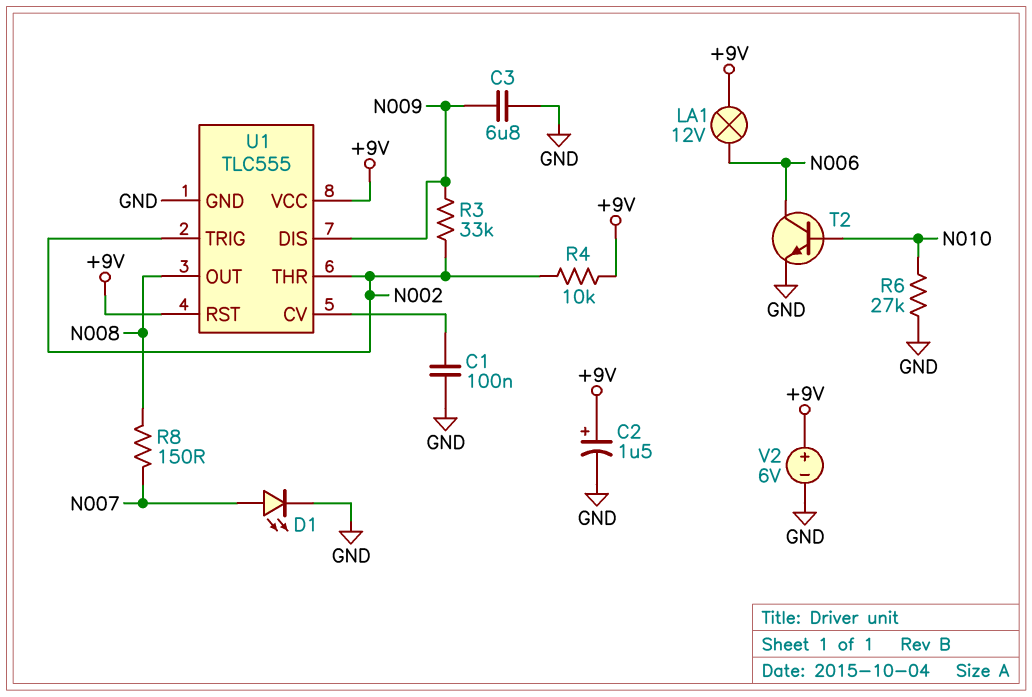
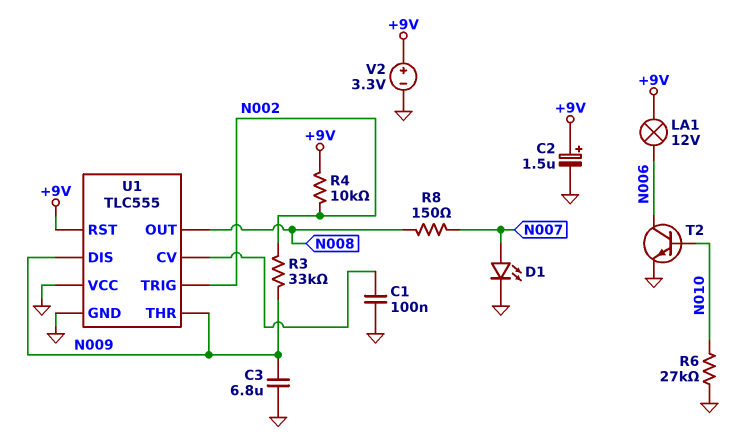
U1 pin THR: N002 -> N009
U1 pin VCC: +9V -> GND
V2: 6V (plus +9V, minus GND) -> 3.3V (plus +9V, minus GND)

